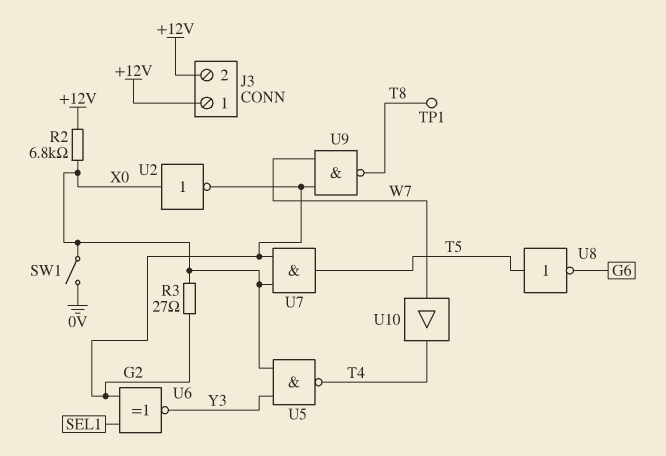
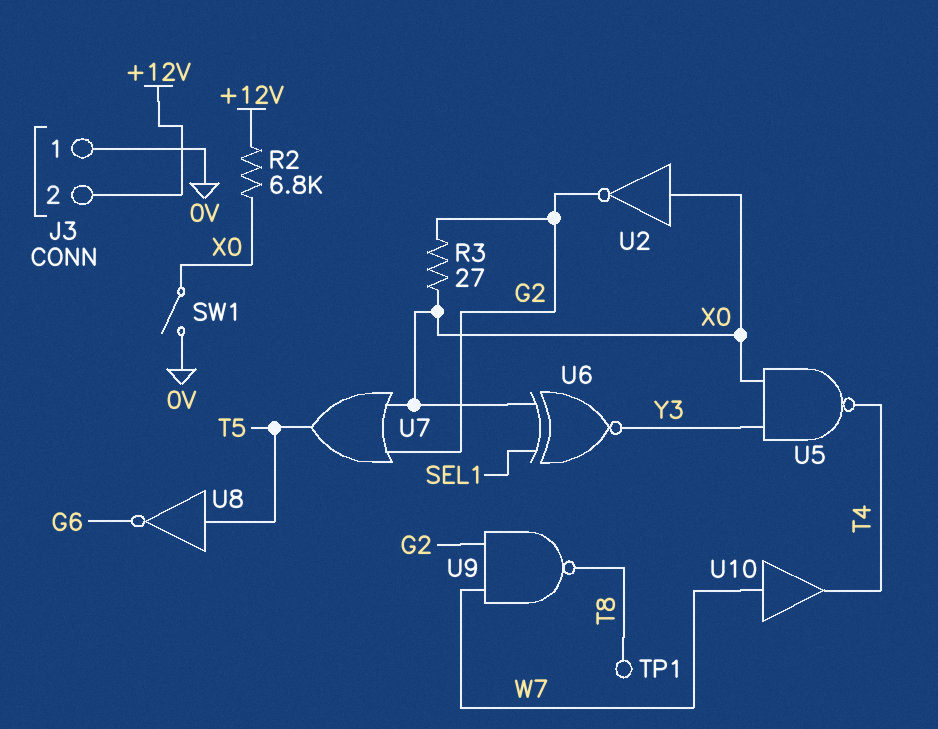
J3 pin 1: +12V -> 0V
U6: XNOR (in G2, in SEL1, out Y3) -> XNOR (in SEL1, in X0, out Y3)
U7: AND (in G2, in X0, out T5) -> OR (in G2, in X0, out T5)

